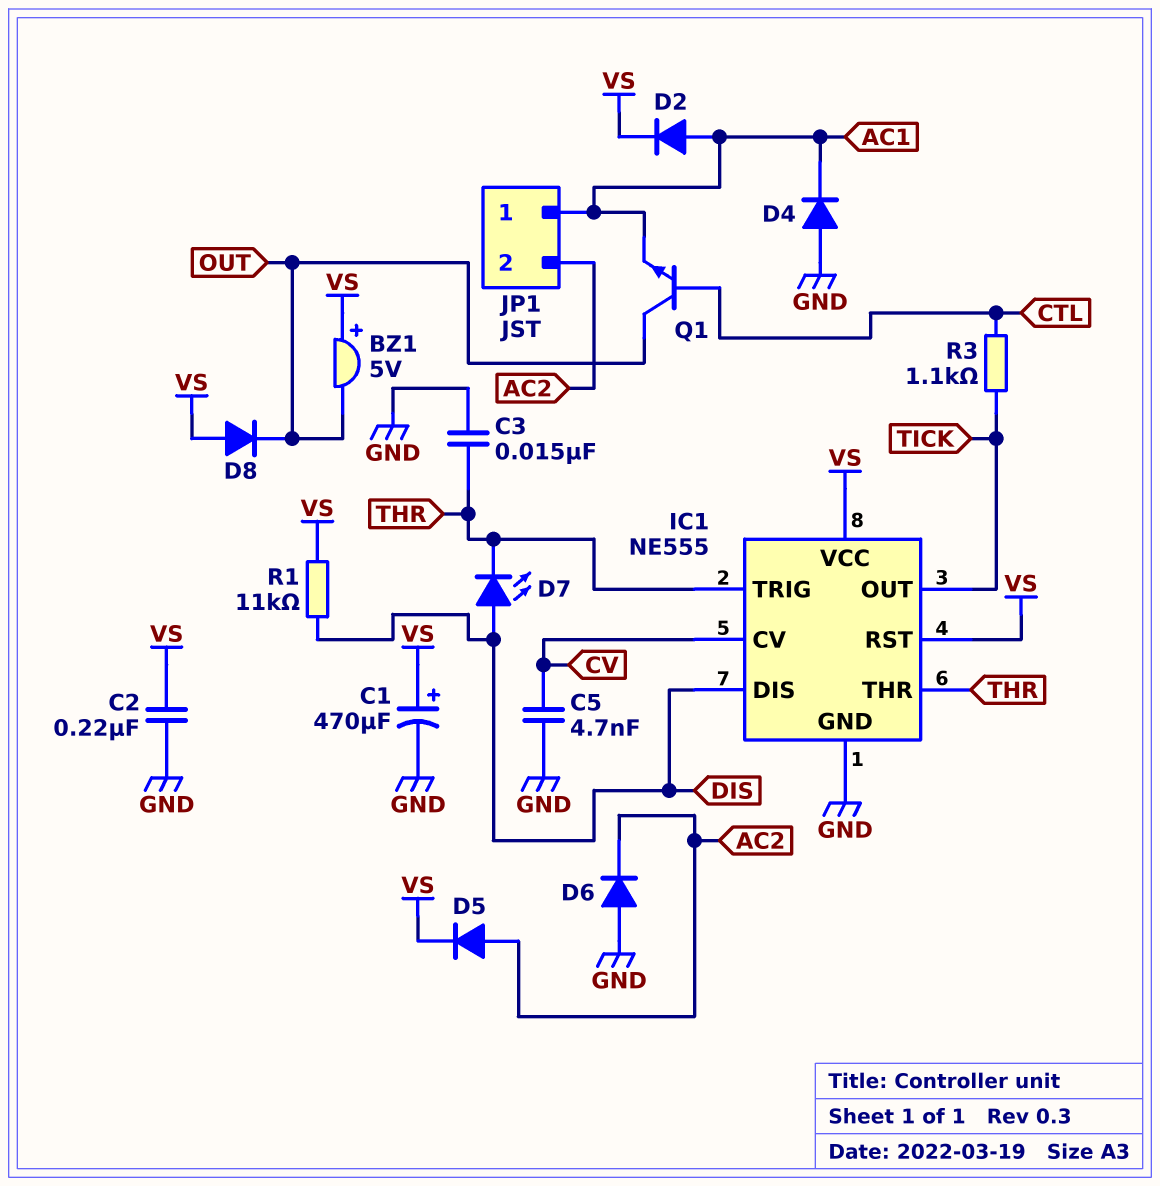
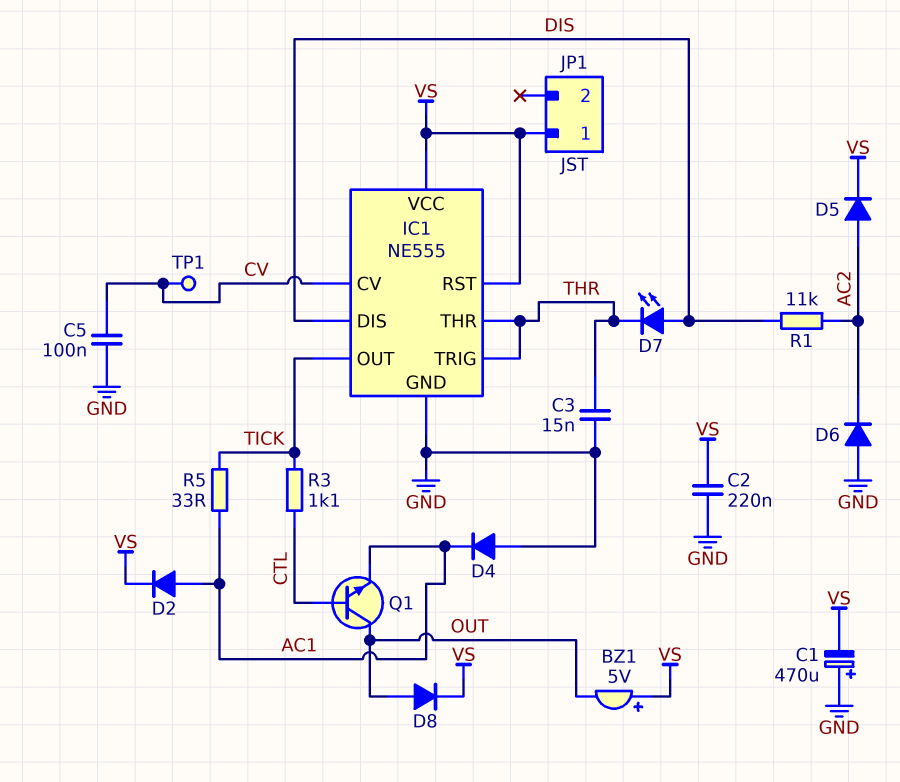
C1: 470uF (plus VS, minus GND) -> 470uF (plus GND, minus VS)
C5: 4.7nF (CV, GND) -> 100nF (CV, GND)
D8: diode (A VS, K OUT) -> diode (A OUT, K VS)
JP1 pin 1: AC1 -> VS
JP1 pin 2: AC2 -> none
R1: 11k (DIS, VS) -> 11k (AC2, DIS)
R5: none -> 33 (AC1, TICK)
TP1: none -> test point (CV)

